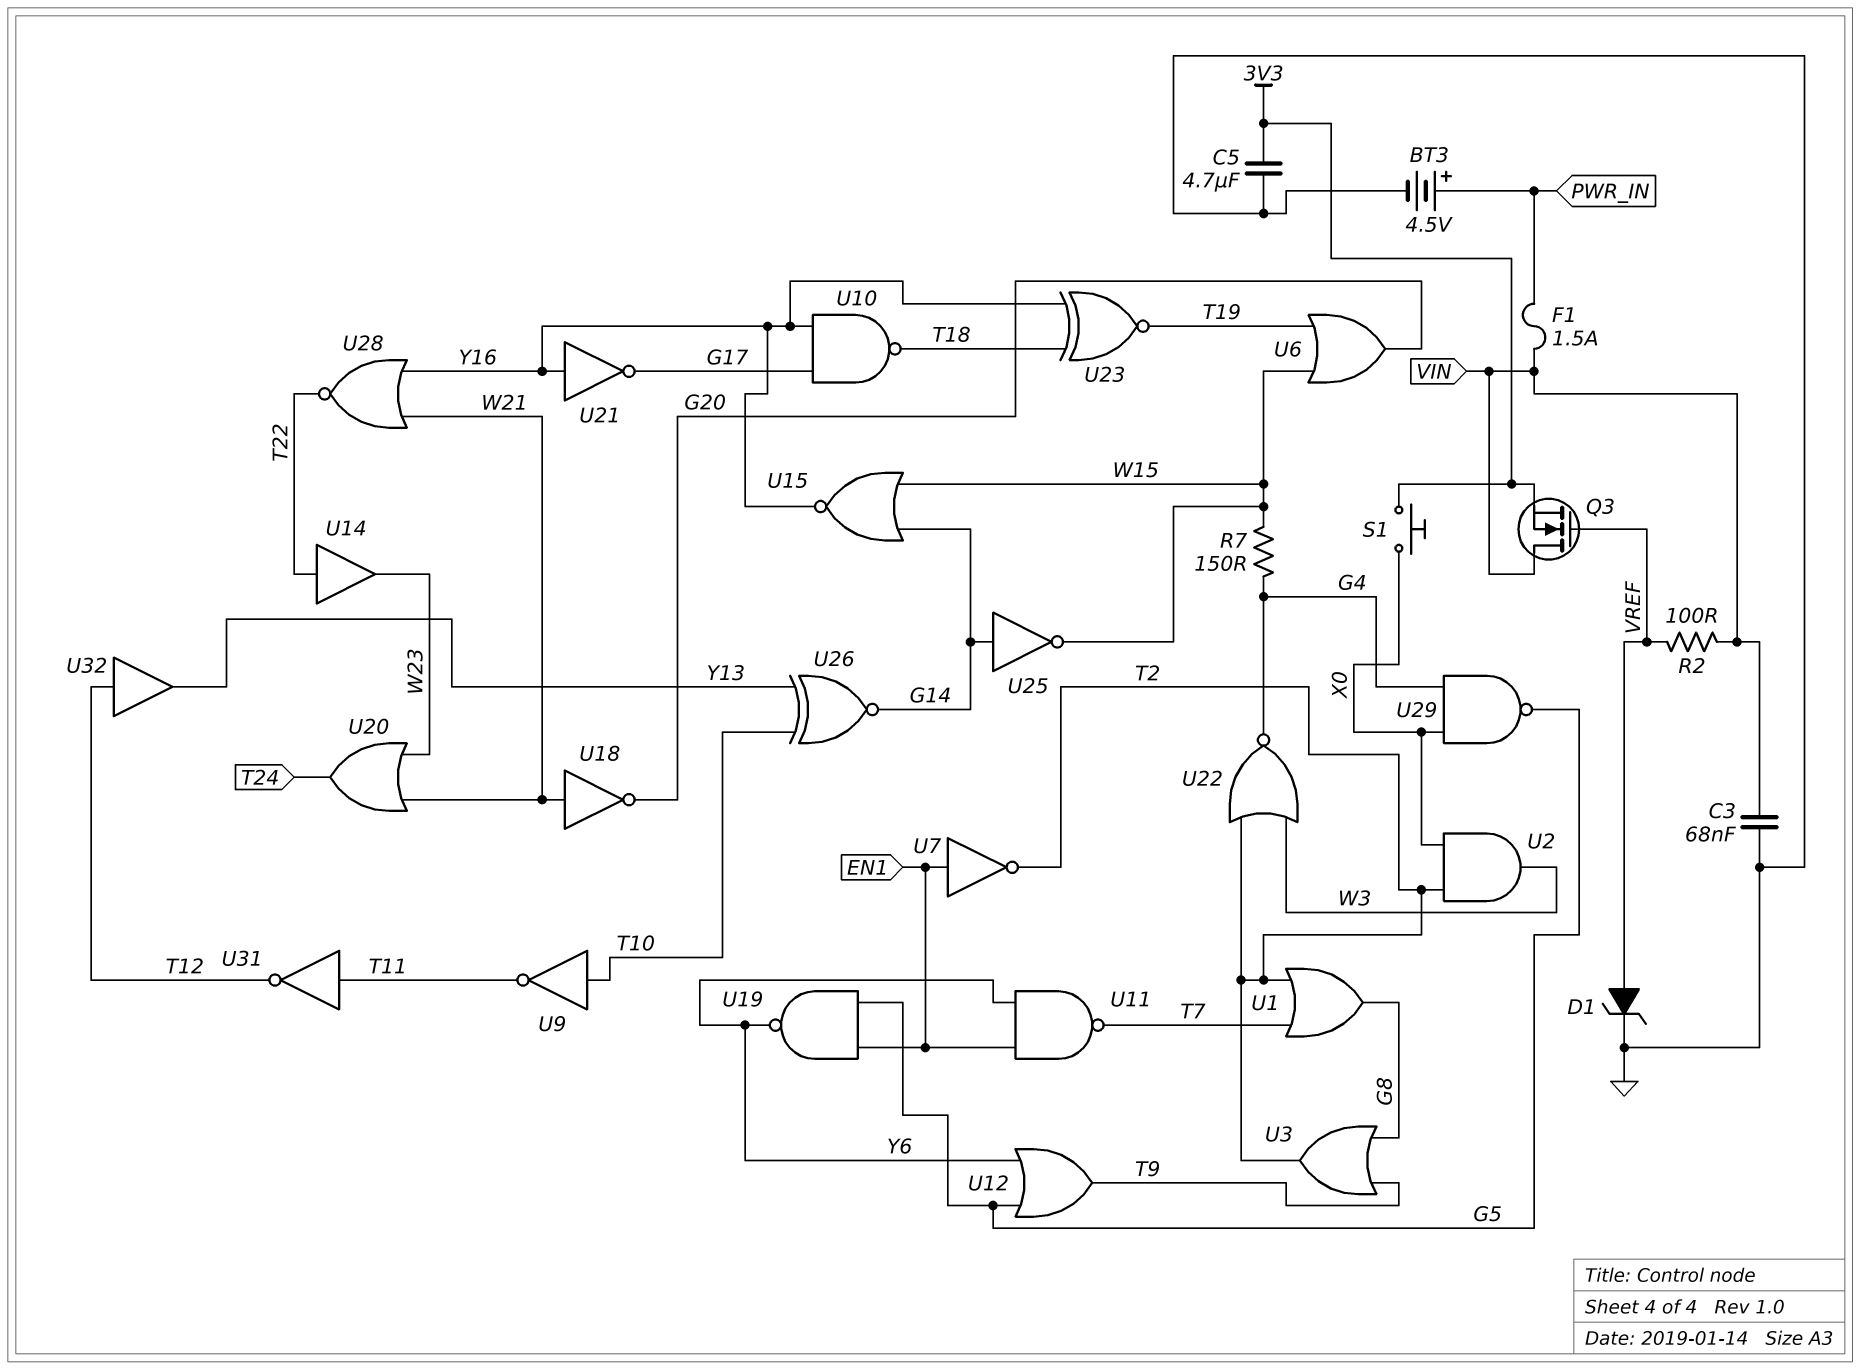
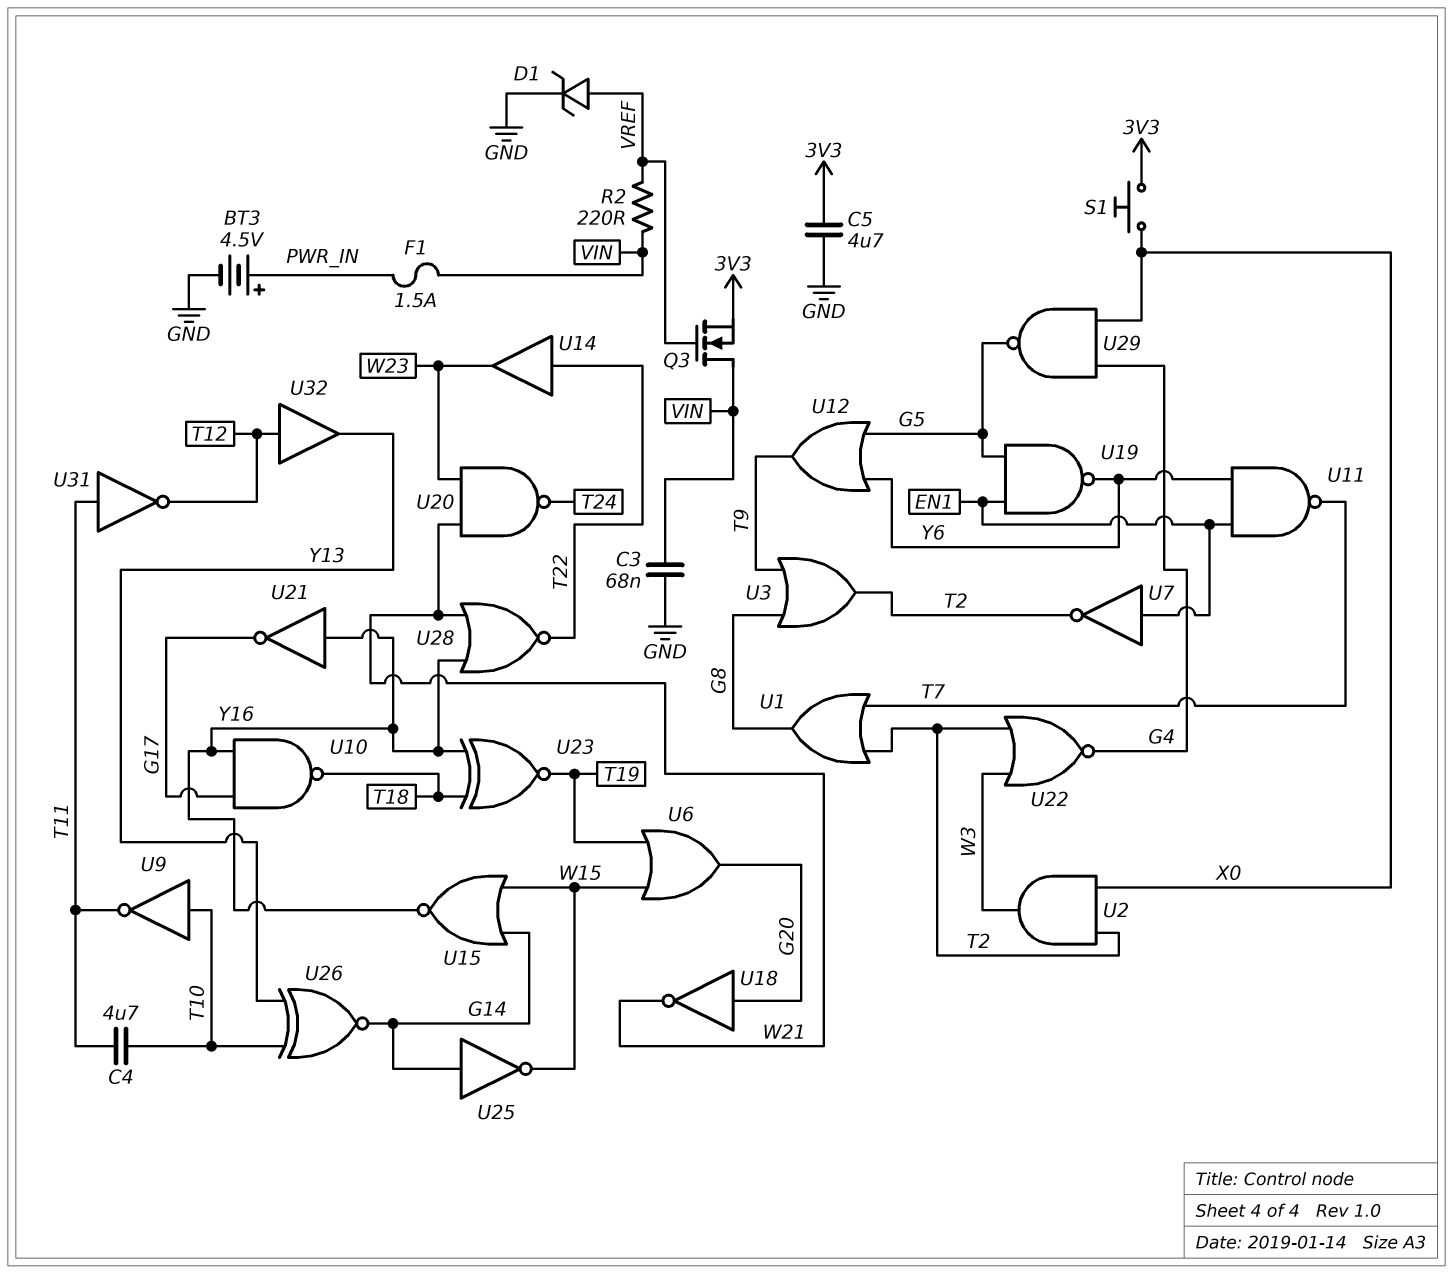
C4: none -> 4.7uF (T10, T11)
R2: 100 (VIN, VREF) -> 220 (VIN, VREF)
R7: 150 (G4, W15) -> none
U18: NOT (in W21, out G20) -> NOT (in G20, out W21)
U20: OR (in W21, in W23, out T24) -> NAND (in W21, in W23, out T24)

